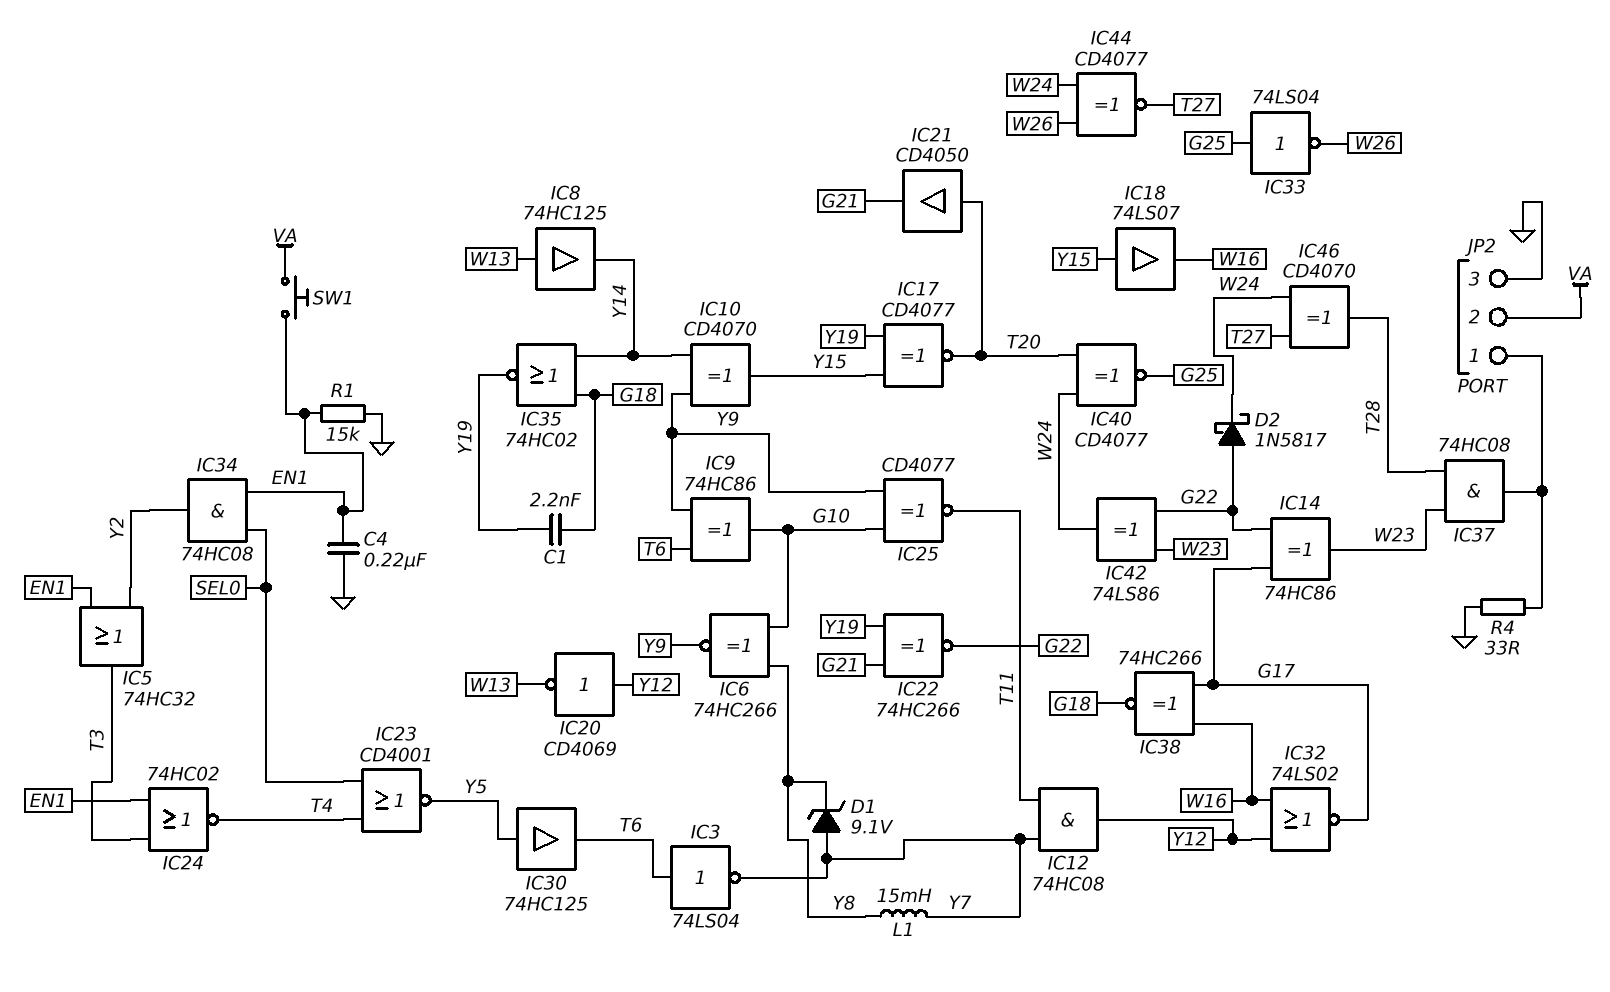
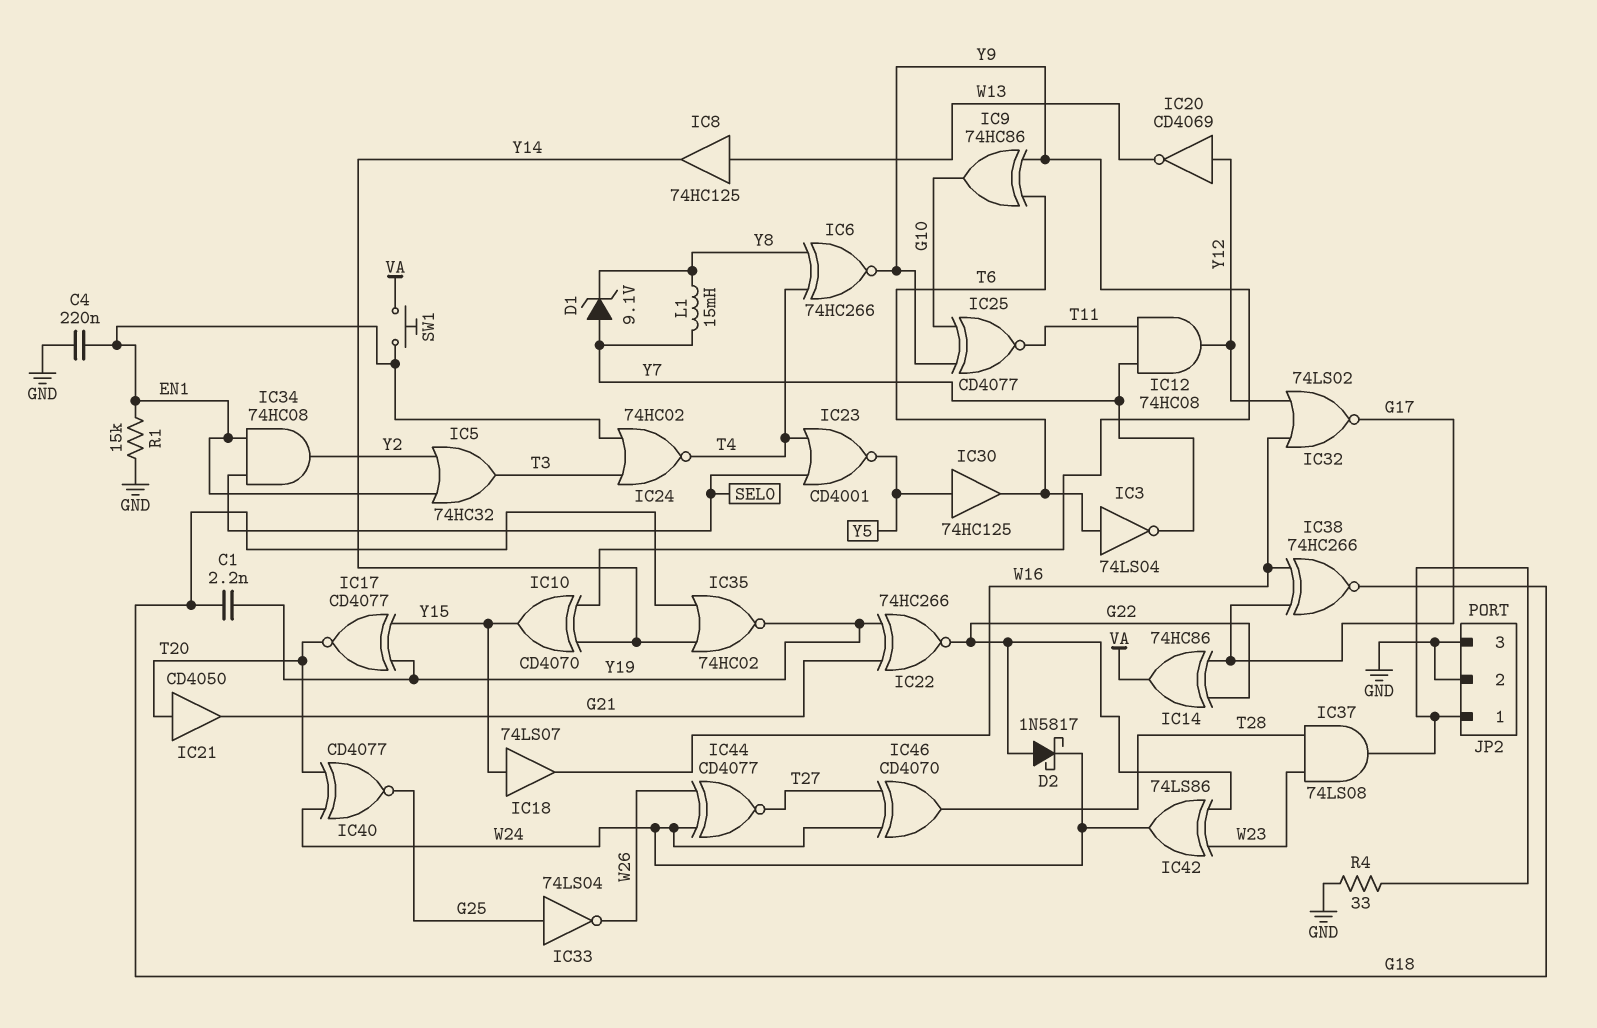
IC6: XNOR 74HC266 (in G10, in Y8, out Y9) -> XNOR 74HC266 (in T4, in Y8, out Y9)
IC14: XOR 74HC86 (in G17, in G22, out W23) -> XOR 74HC86 (in G17, in G22, out VA)
IC37: AND 74HC08 (in T28, in W23, out JP2/1) -> AND 74LS08 (in T28, in W23, out JP2/1)
JP2 pin 2: VA -> GND

